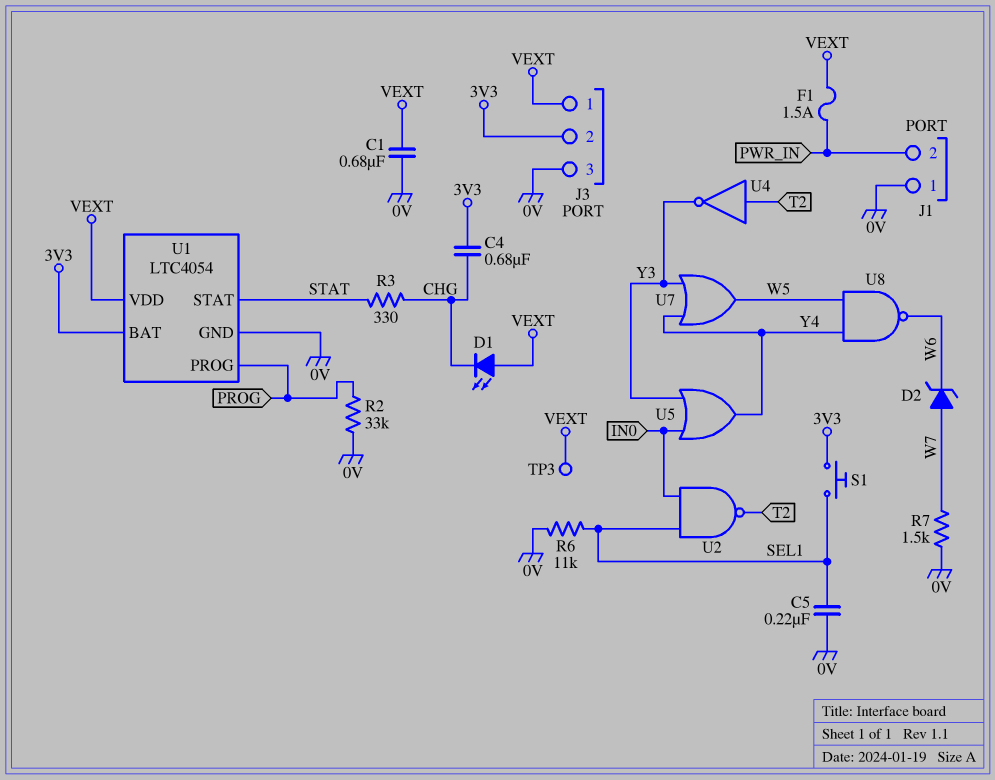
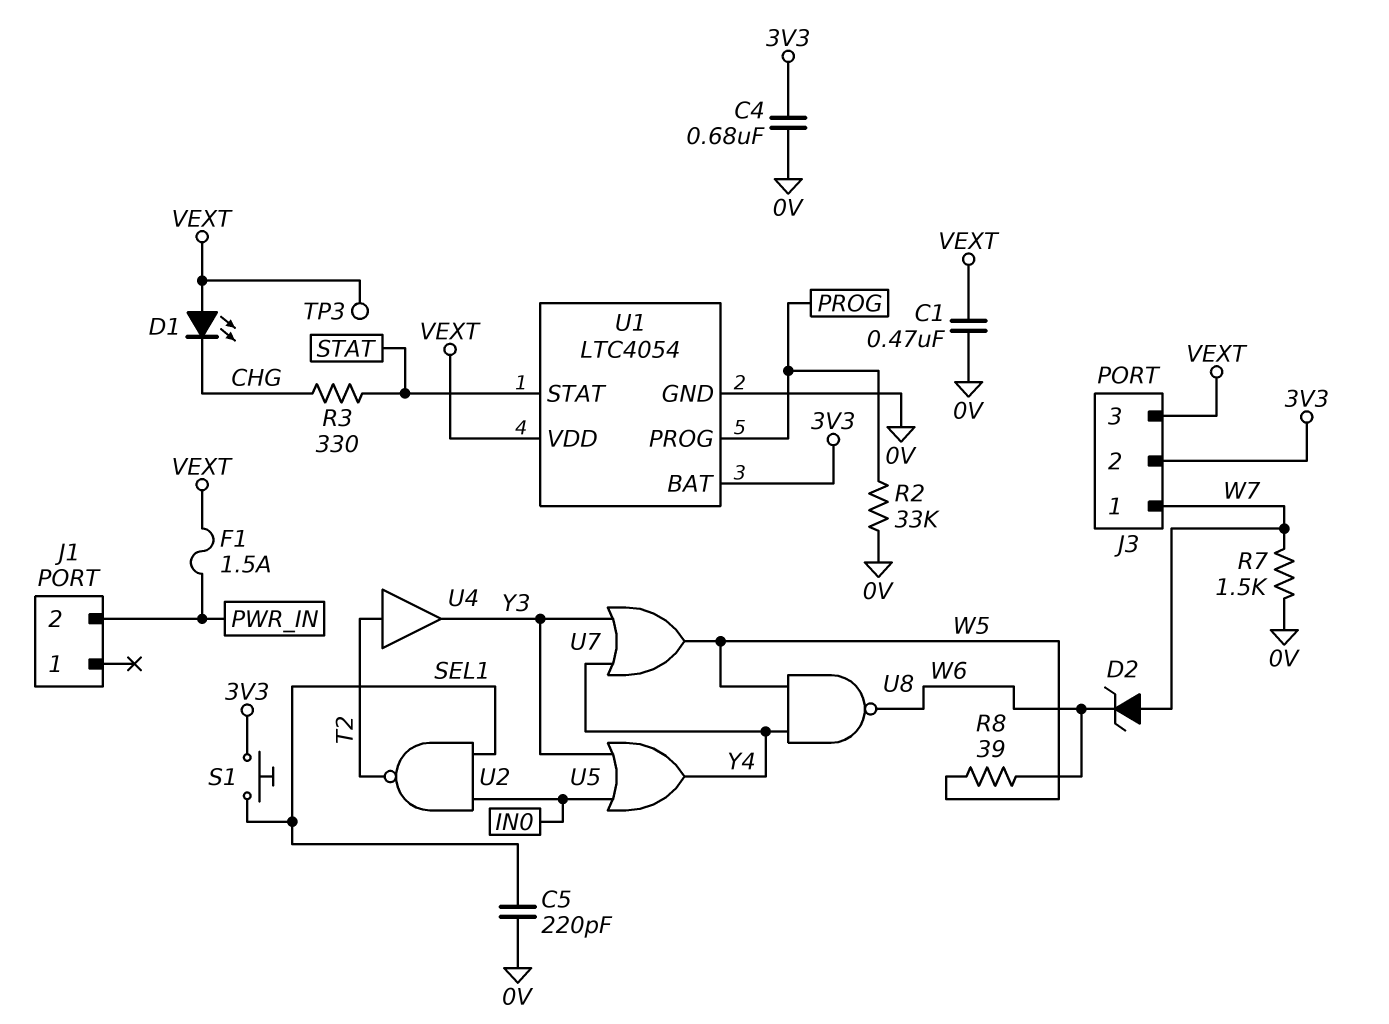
C1: 680nF (0V, VEXT) -> 470nF (0V, VEXT)
C4: 680nF (3V3, CHG) -> 680nF (0V, 3V3)
C5: 220nF (0V, SEL1) -> 220pF (0V, SEL1)
J1 pin 1: 0V -> none
J3 pin 1: VEXT -> W7
J3 pin 3: 0V -> VEXT
R6: 11k (0V, SEL1) -> none
R8: none -> 39 (W5, W6)
U4: NOT (in T2, out Y3) -> buffer (in T2, out Y3)

